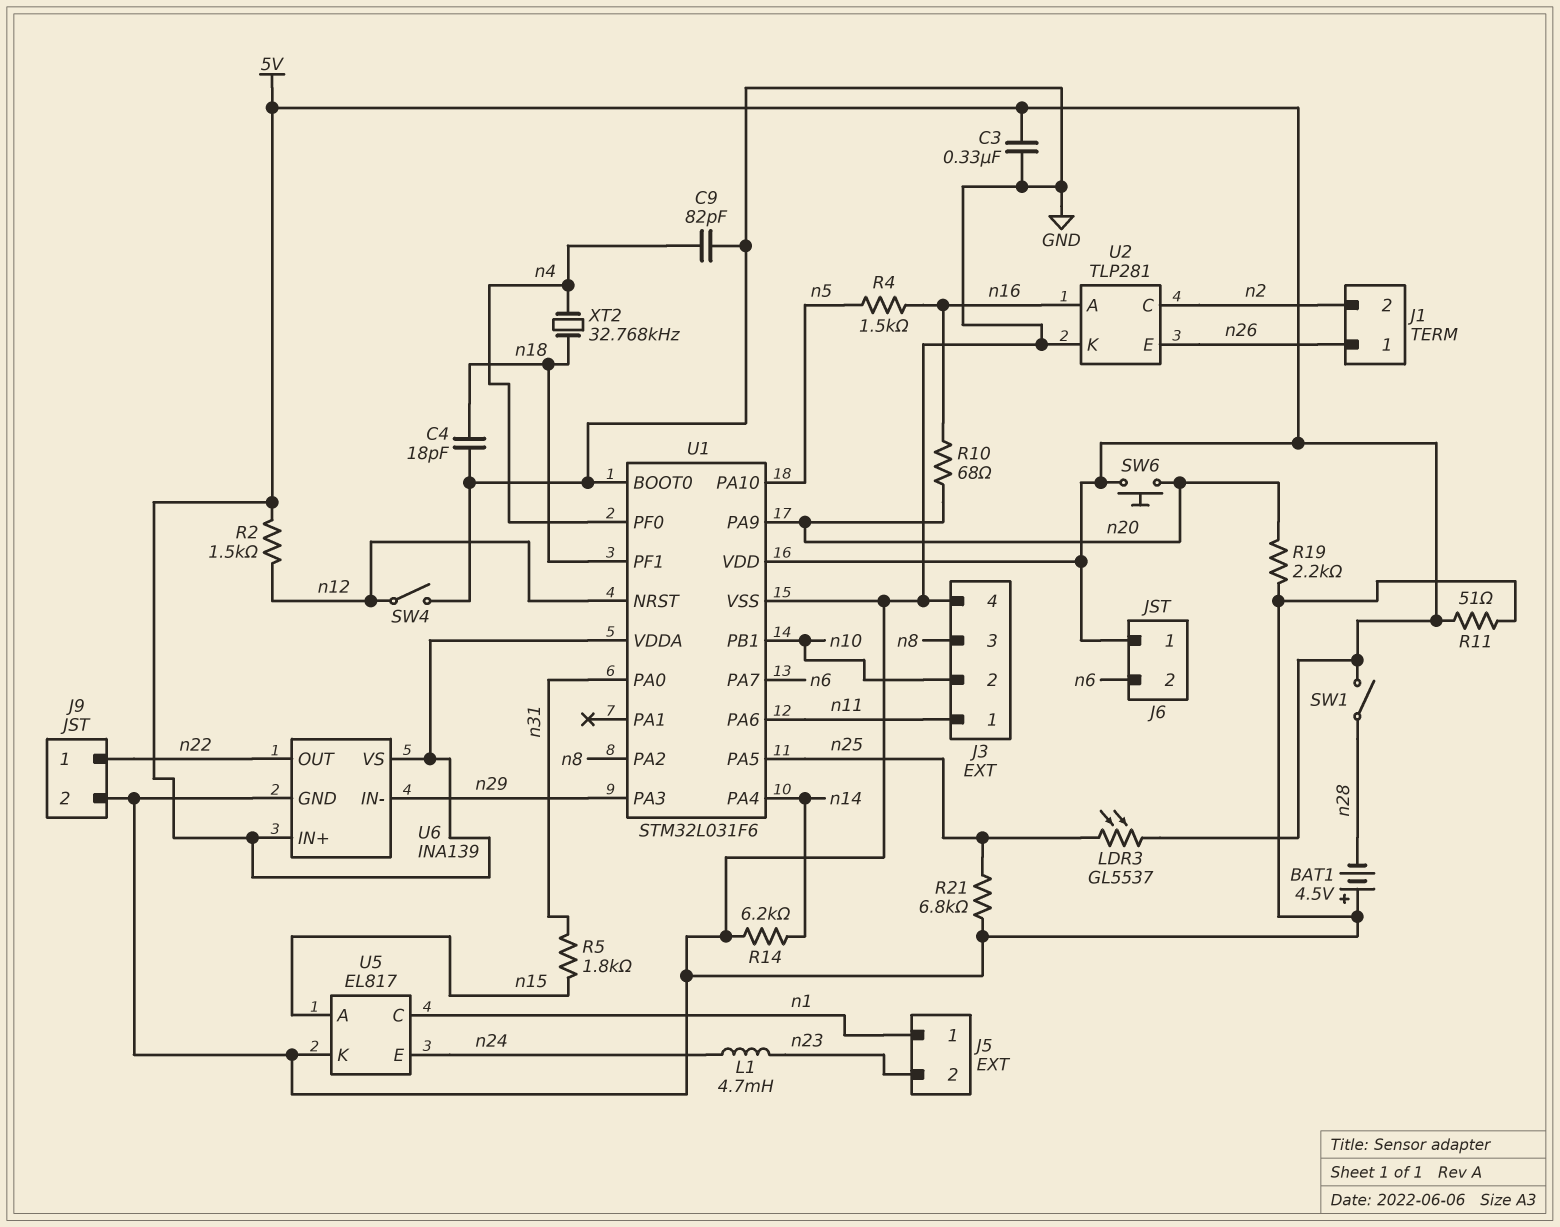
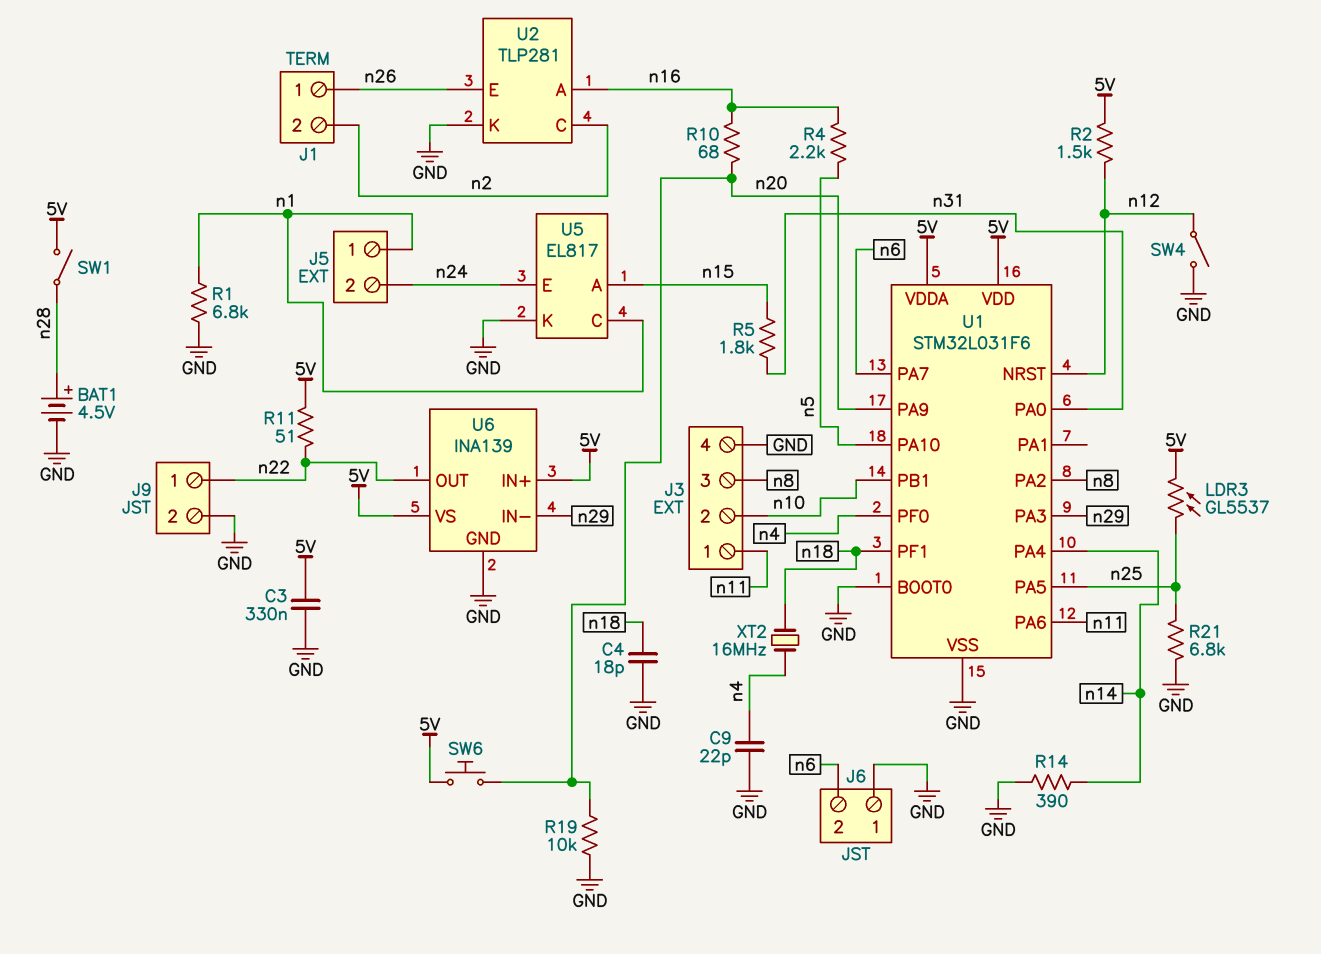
BAT1: 4.5V (plus GND, minus n28) -> 4.5V (plus n28, minus GND)
C9: 82pF (GND, n4) -> 22pF (GND, n4)
J5 pin 2: n23 -> n24
J6 pin 1: 5V -> GND
L1: 4.7mH (n23, n24) -> none
R1: none -> 6.8k (GND, n1)
R4: 1.5k (n5, n16) -> 2.2k (n5, n16)
R11: 51 (5V, GND) -> 51 (5V, n22)
R14: 6.2k (GND, n14) -> 390 (GND, n14)
R19: 2.2k (GND, n20) -> 10k (GND, n20)
XT2: 32.768kHz (n4, n18) -> 16MHz (n4, n18)

